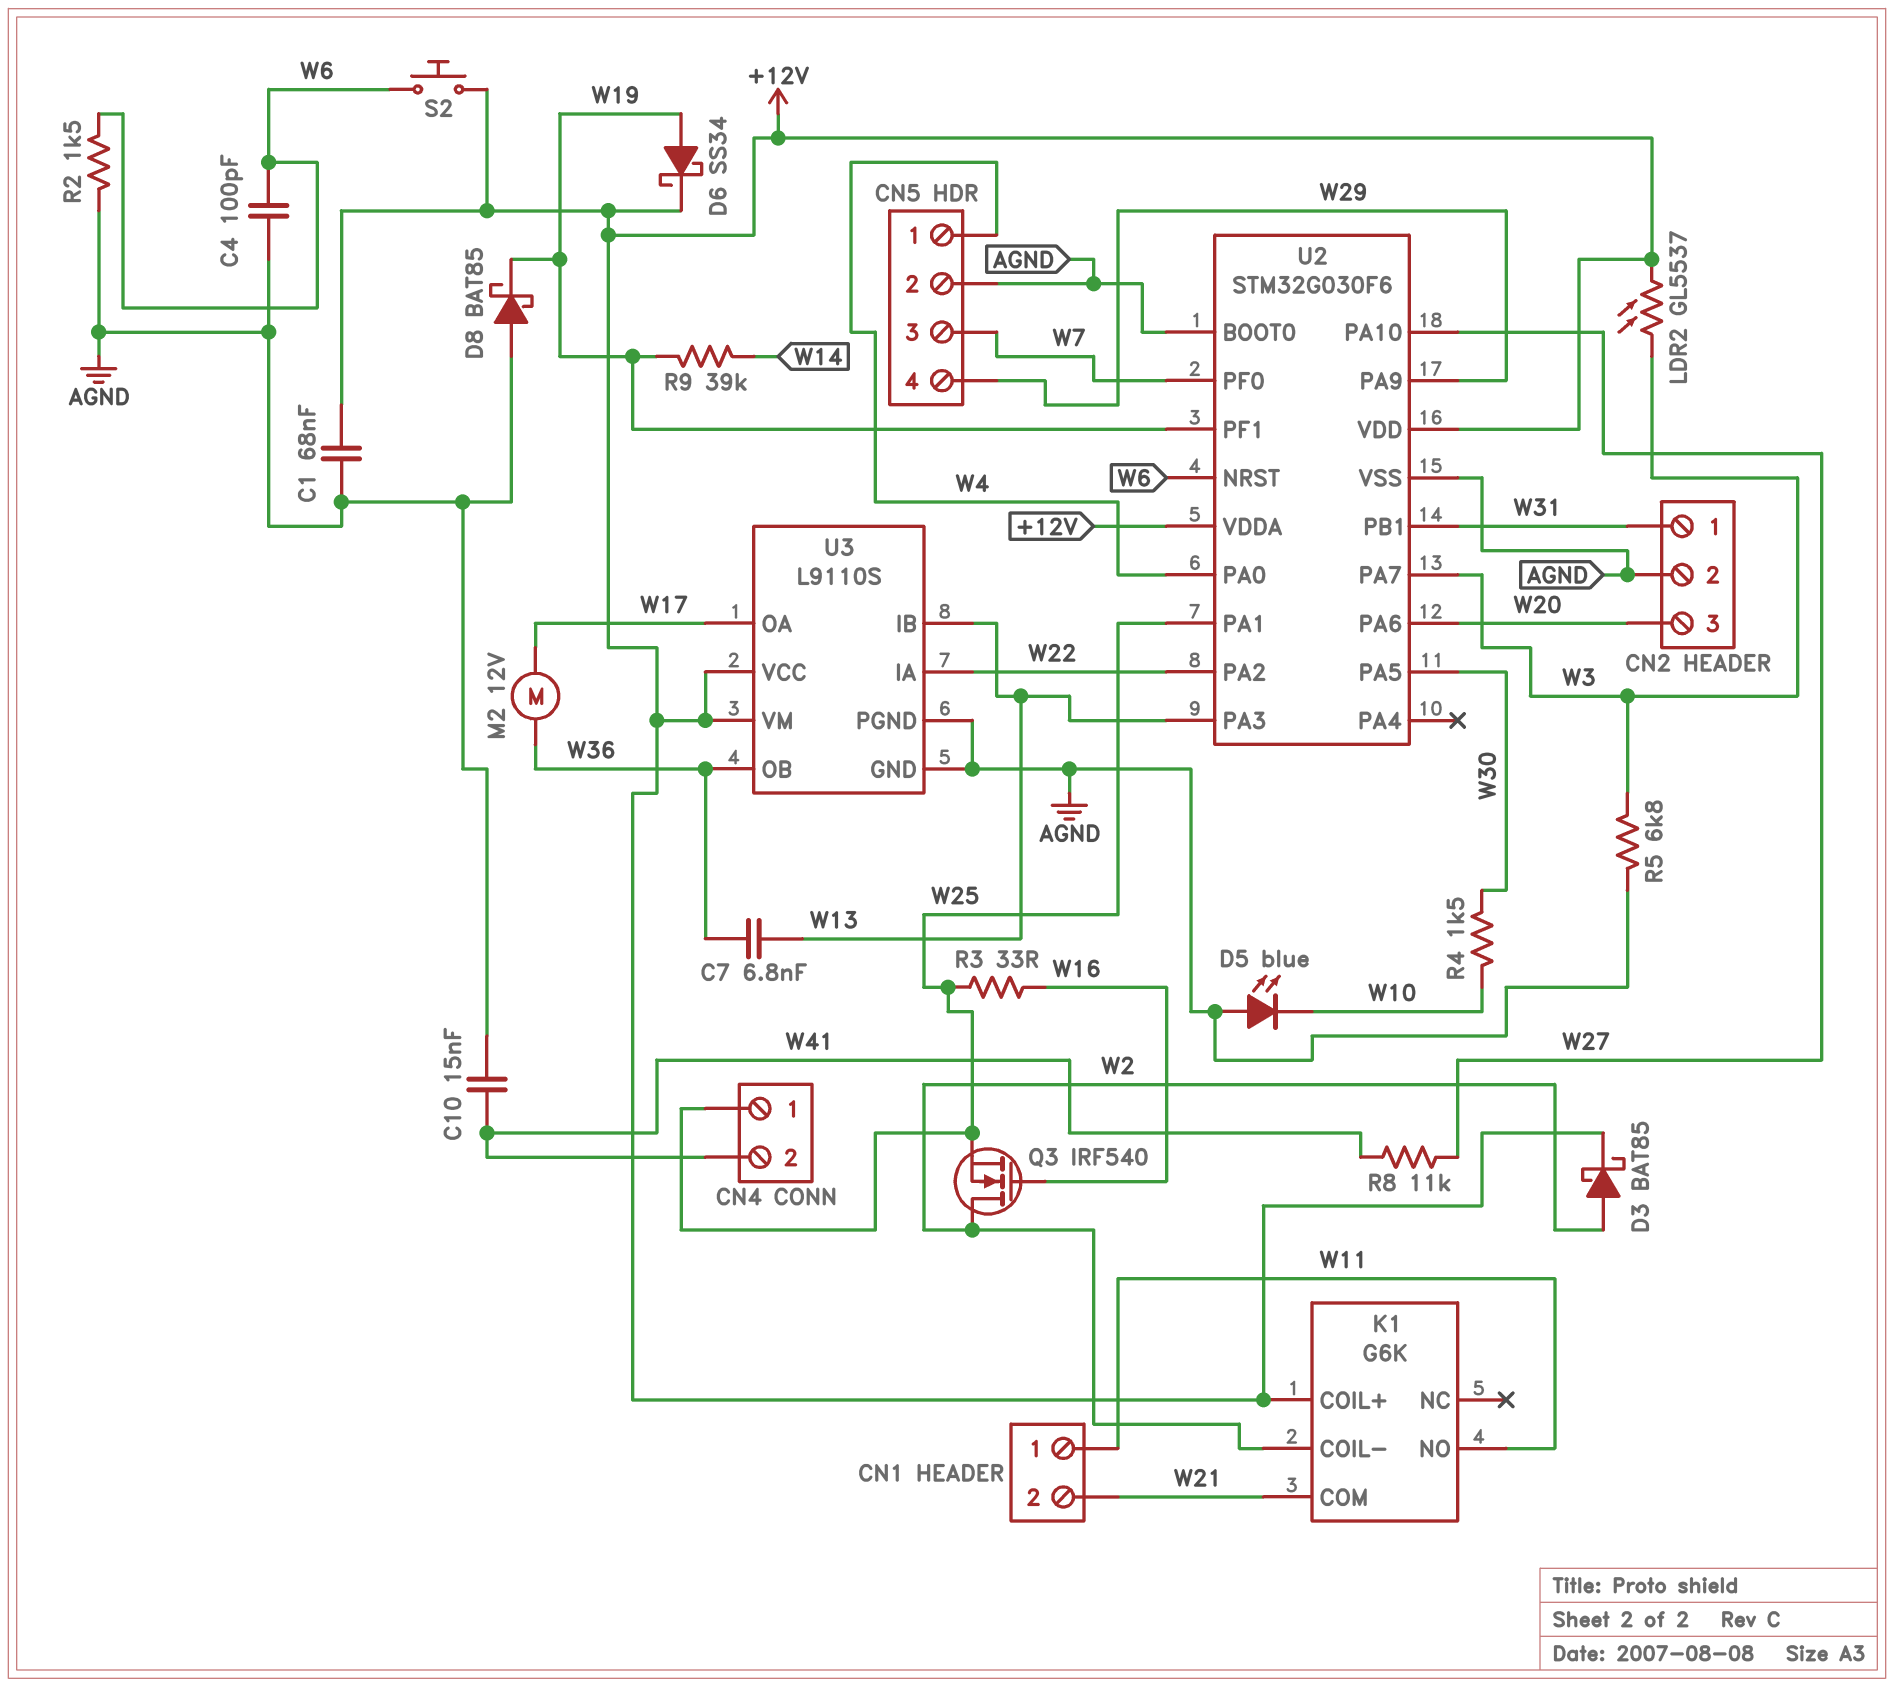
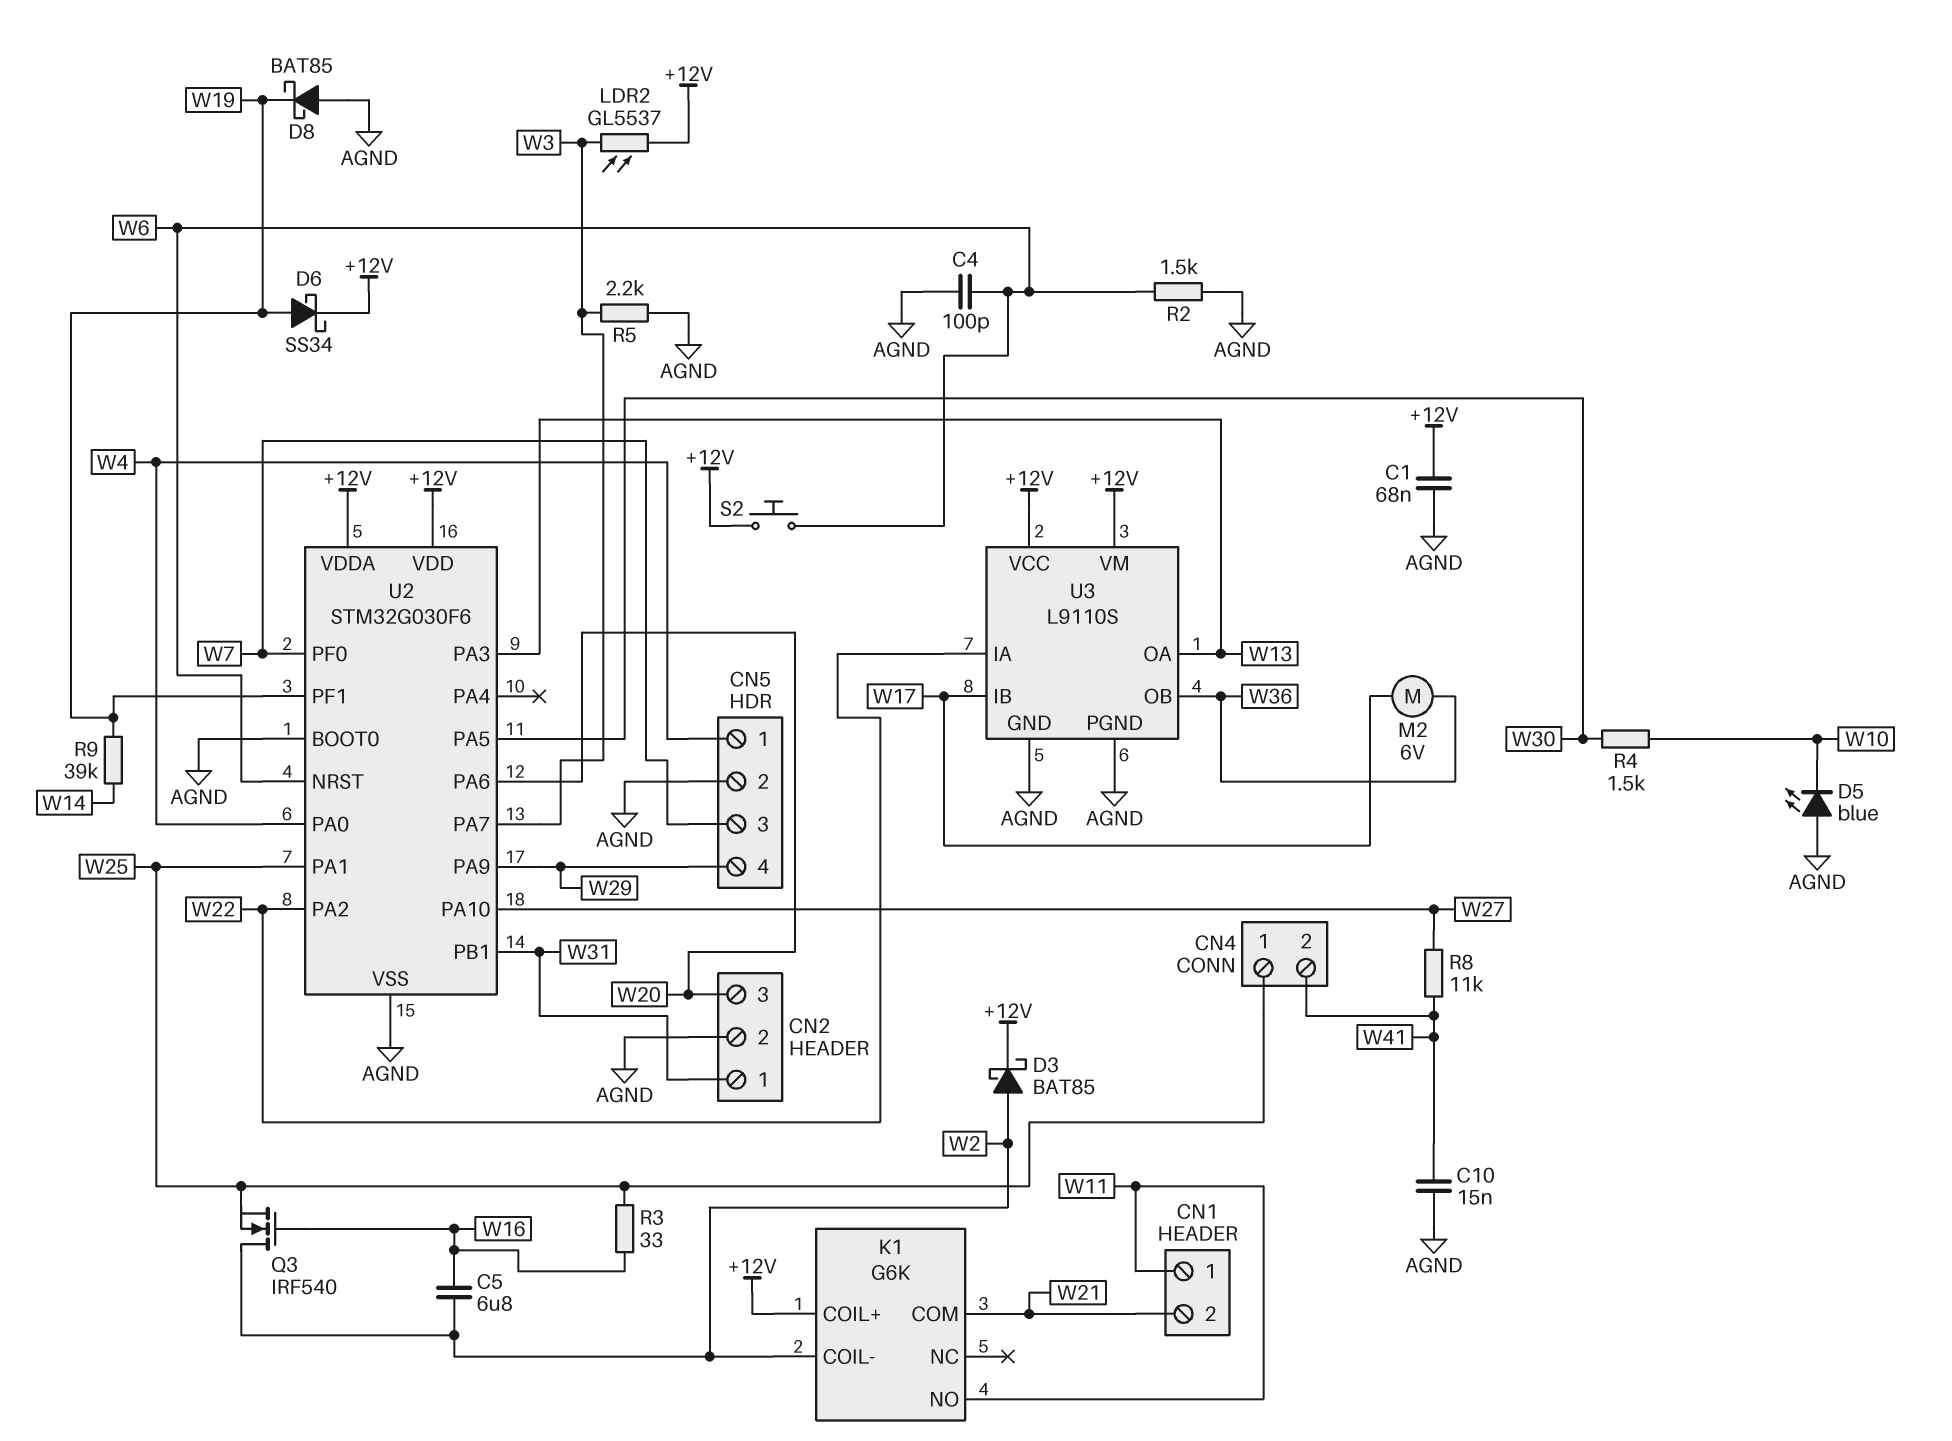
C5: none -> 6.8uF (W2, W16)
C7: 6.8nF (W13, W36) -> none
M2: motor 12V (W17, W36) -> motor 6V (W17, W36)
R5: 6.8k (AGND, W3) -> 2.2k (AGND, W3)
U3 pin IB: W13 -> W17
U3 pin OA: W17 -> W13

